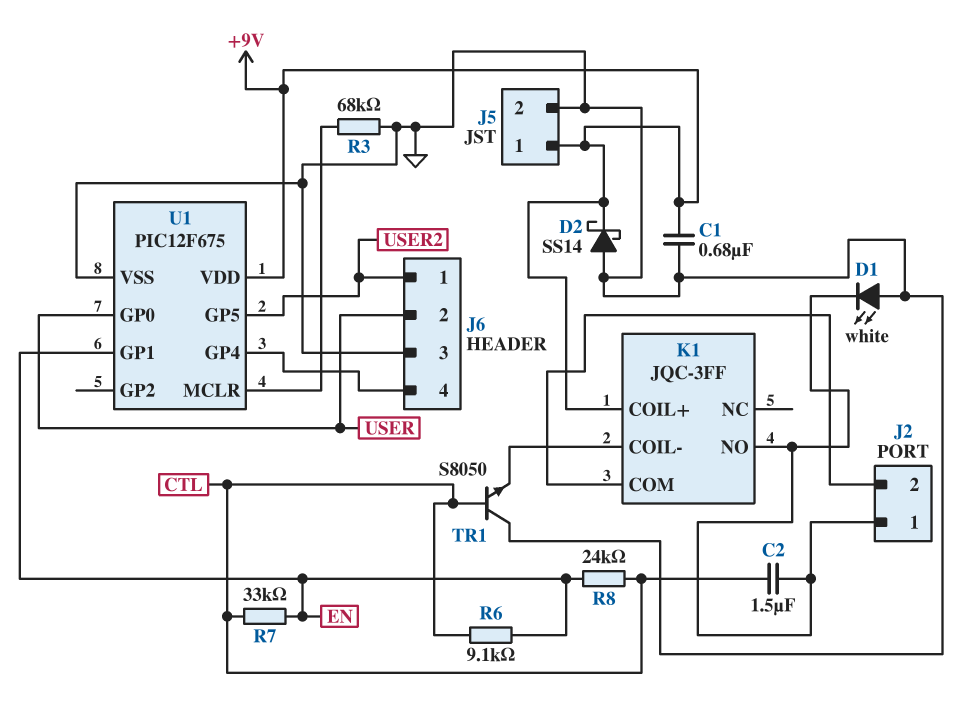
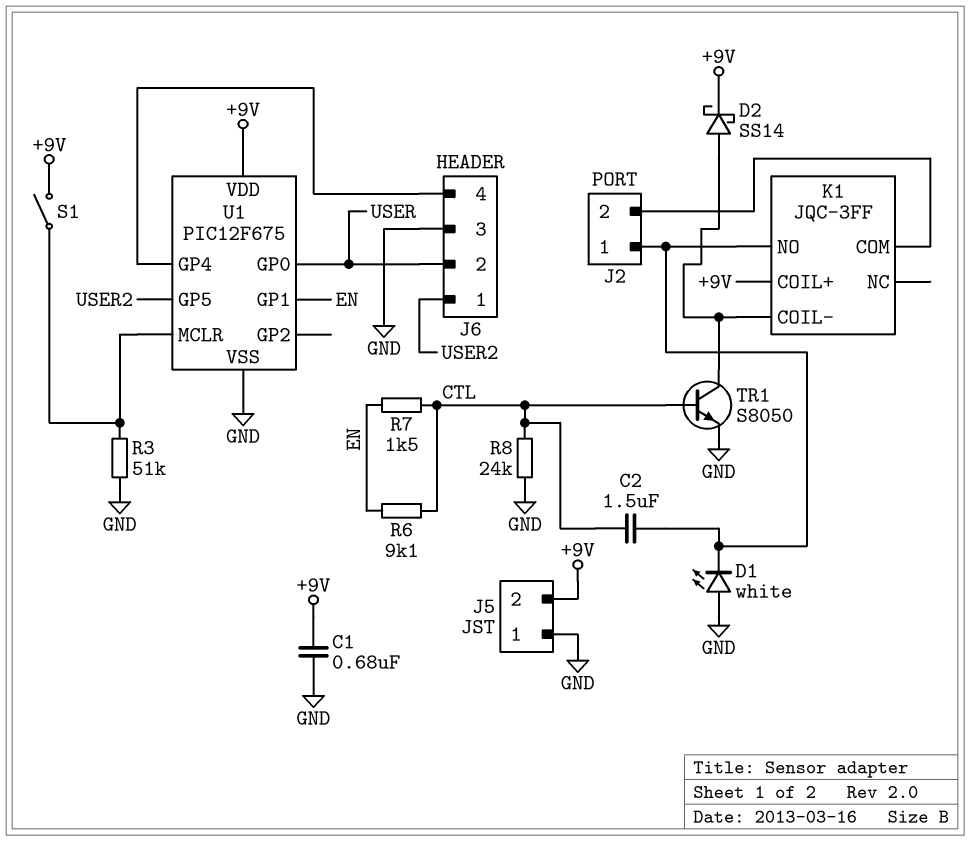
D2: schottky SS14 (A GND, K +9V) -> schottky SS14 (A K1/COIL-, K +9V)
J5 pin 1: +9V -> GND
J5 pin 2: GND -> +9V
R3: 68k (GND, U1/MCLR) -> 51k (GND, U1/MCLR)
R7: 33k (CTL, EN) -> 1.5k (CTL, EN)
R8: 24k (CTL, EN) -> 24k (CTL, GND)
S1: none -> switch (+9V, U1/MCLR)
TR1: NPN S8050 (B CTL, C GND, E K1/COIL-) -> NPN S8050 (B CTL, C K1/COIL-, E GND)

